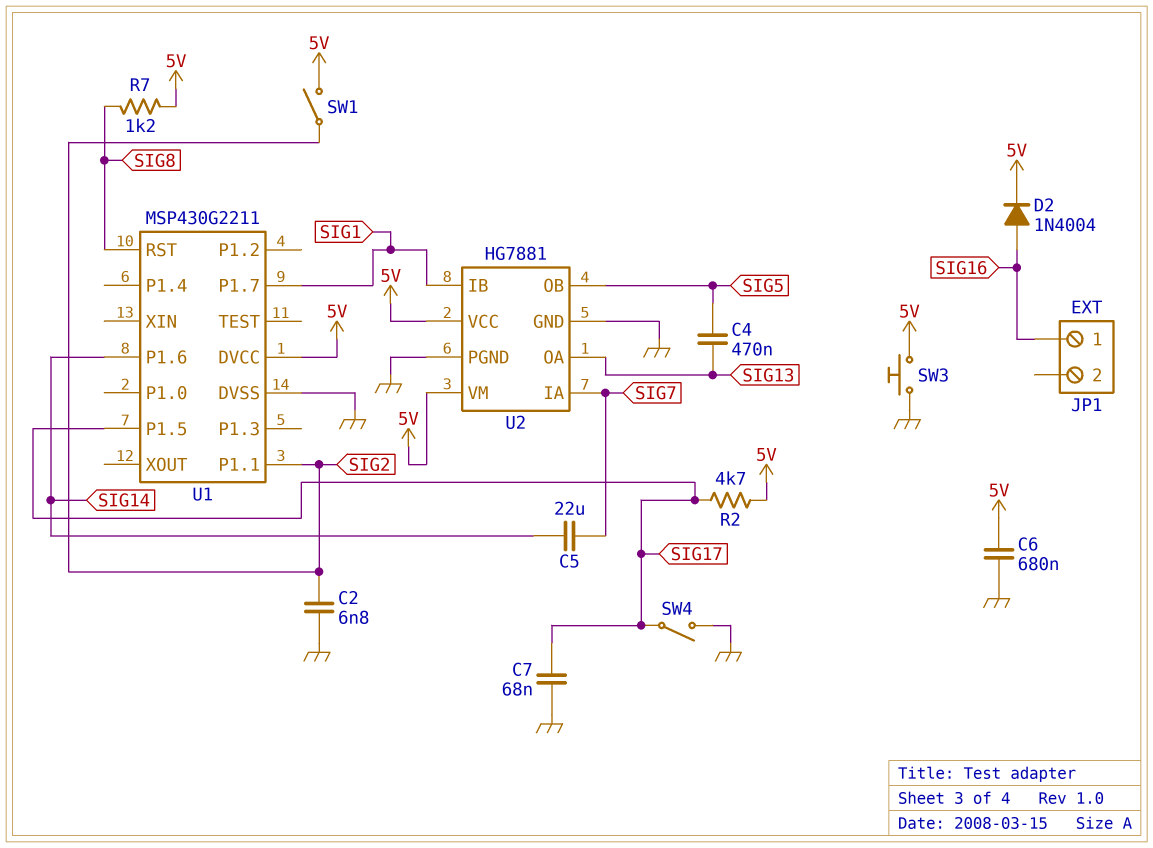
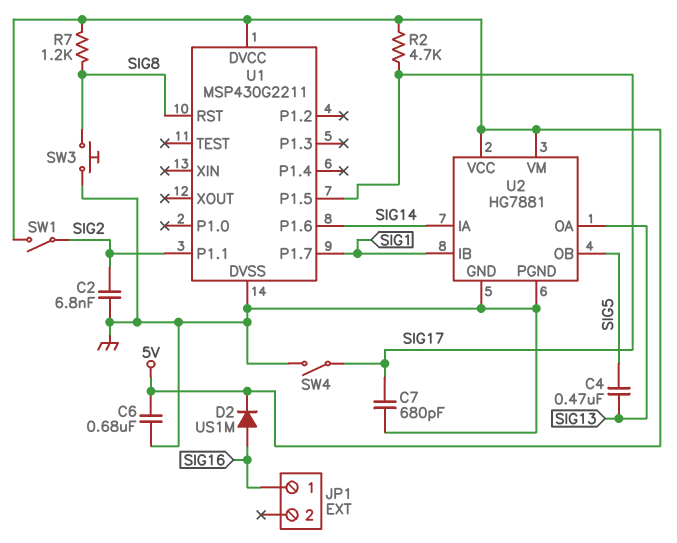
C5: 22uF (SIG7, SIG14) -> none
C7: 68nF (GND, SIG17) -> 680pF (GND, SIG17)
D2: diode 1N4004 (A SIG16, K 5V) -> diode US1M (A SIG16, K 5V)
SW3: button (5V, GND) -> button (GND, SIG8)
U2 pin IA: SIG7 -> SIG14

